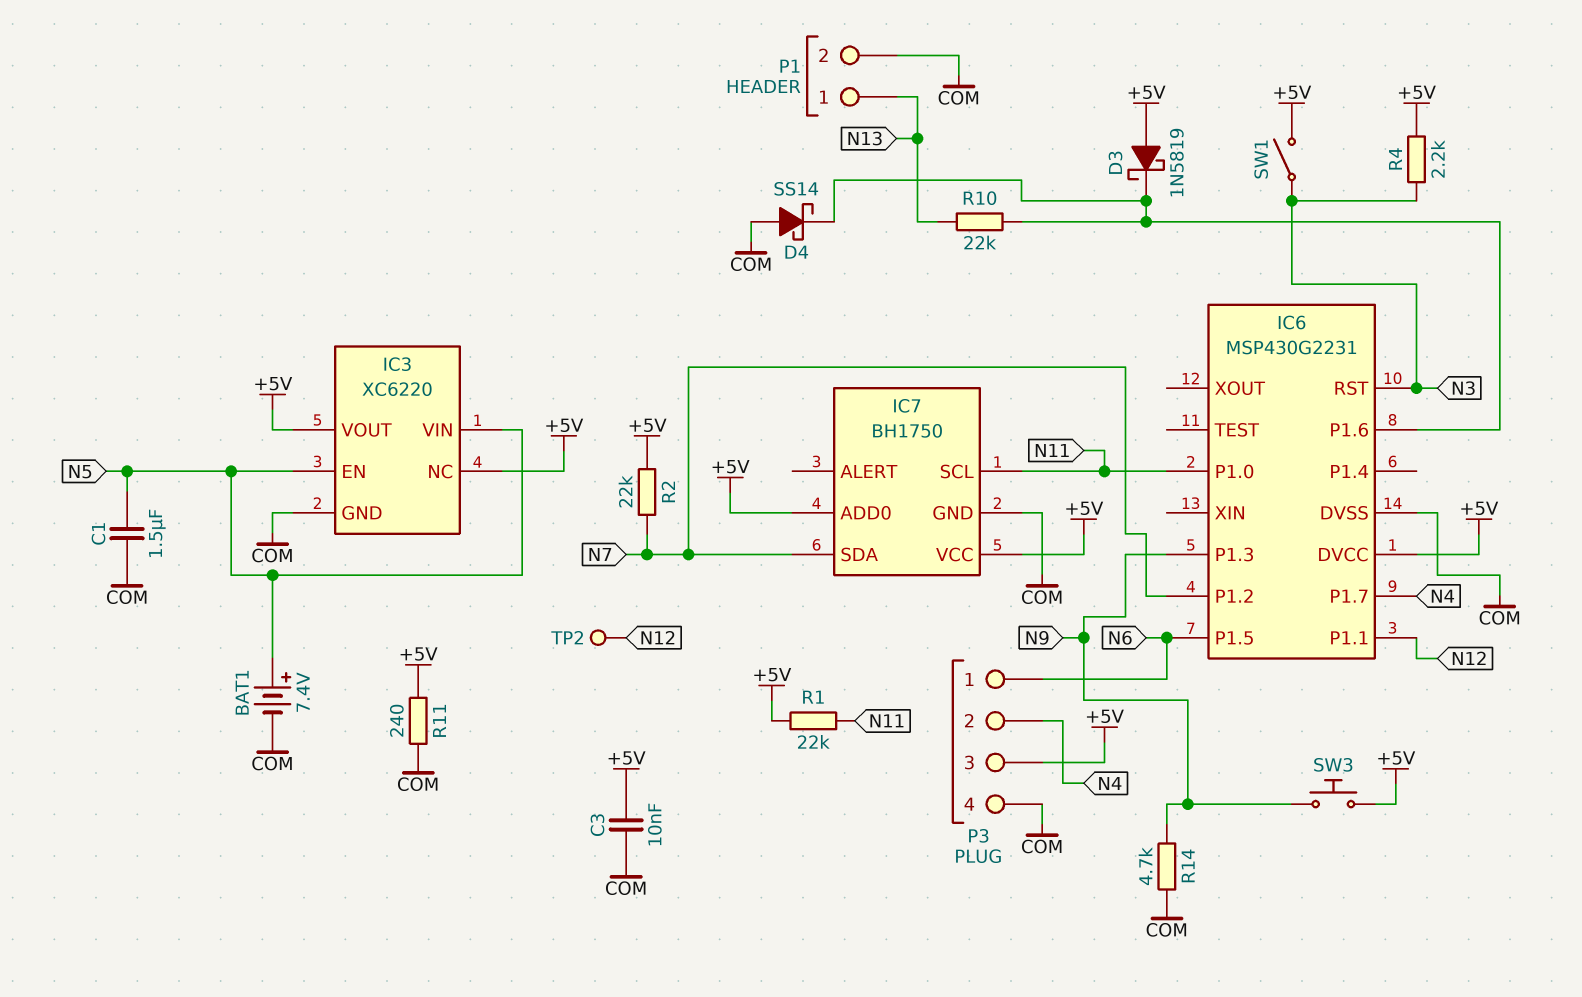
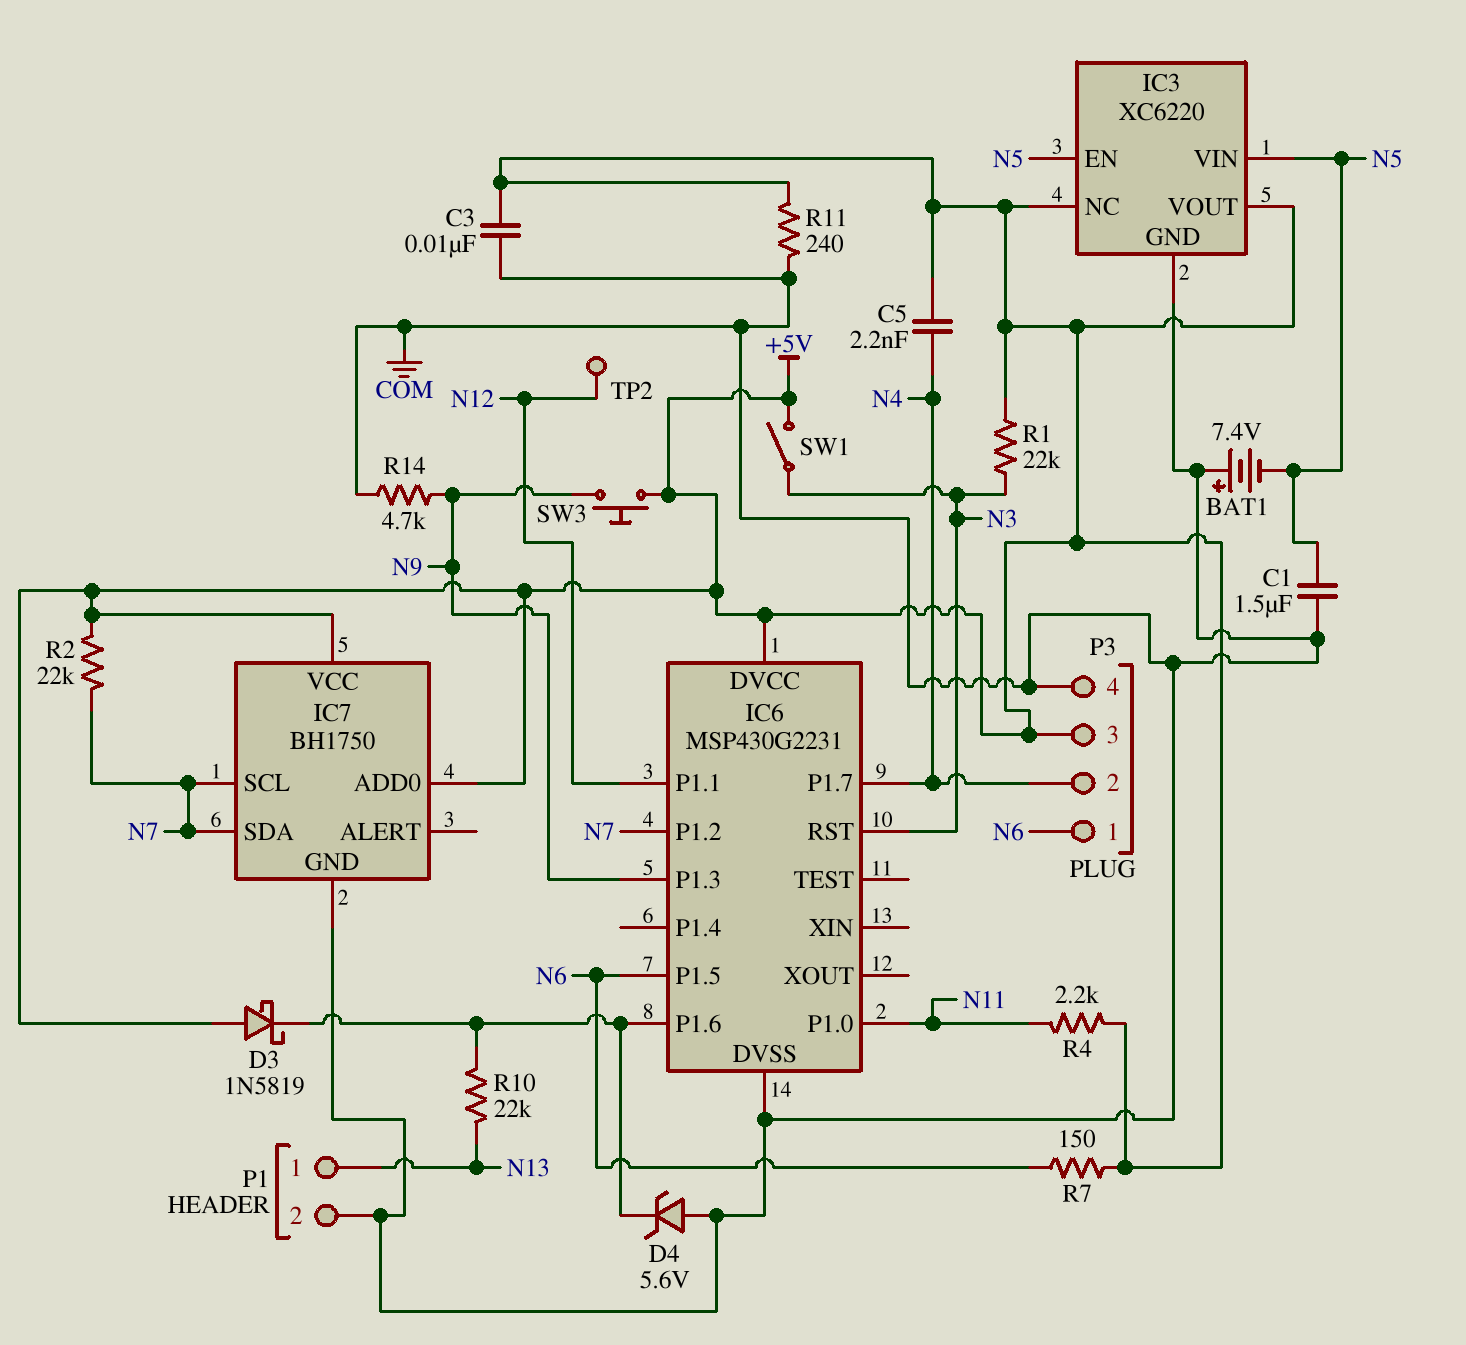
BAT1: 7.4V (plus N5, minus COM) -> 7.4V (plus COM, minus N5)
C5: none -> 2.2nF (+5V, N4)
D4: schottky SS14 (A COM, K IC6/P1.6) -> zener 5.6V (A COM, K IC6/P1.6)
IC7 pin SCL: N11 -> N7
R1: 22k (+5V, N11) -> 22k (+5V, N3)
R4: 2.2k (+5V, N3) -> 2.2k (+5V, N11)
R7: none -> 150 (+5V, N6)

